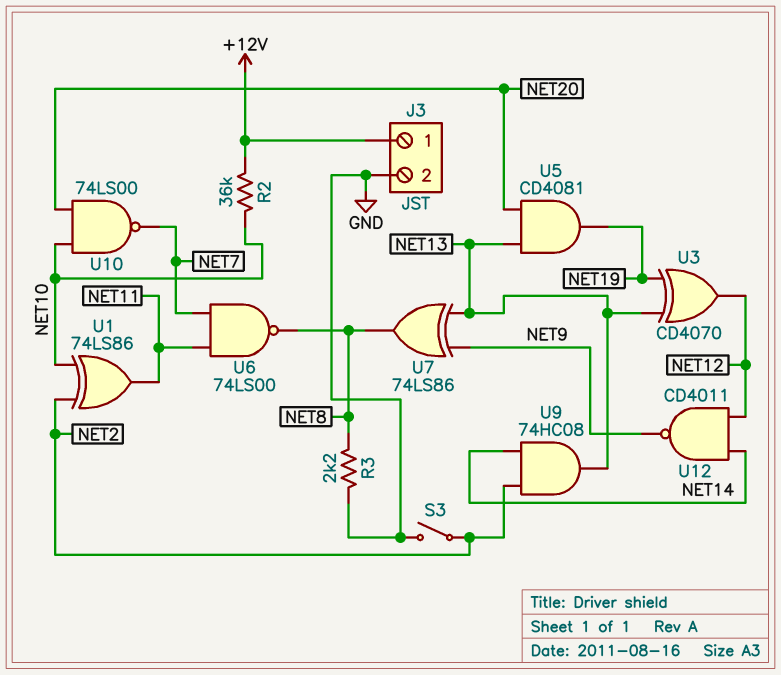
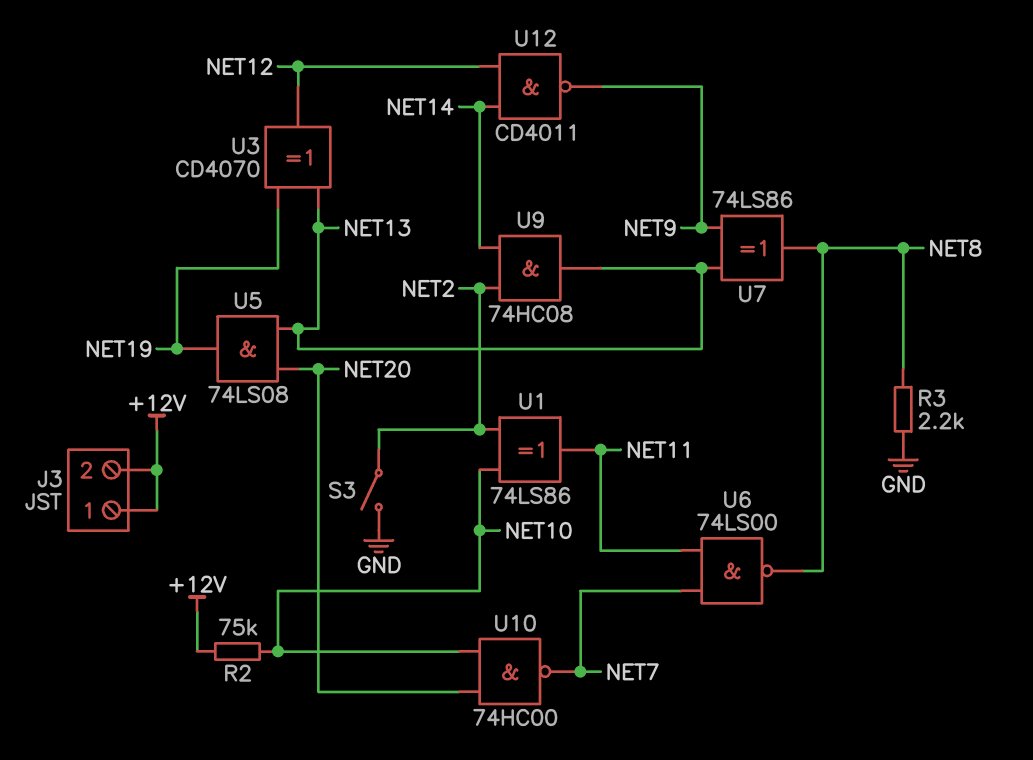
J3 pin 2: GND -> +12V
R2: 36k (+12V, NET10) -> 75k (+12V, NET10)
U5: AND CD4081 (in NET13, in NET20, out NET19) -> AND 74LS08 (in NET13, in NET20, out NET19)
U10: NAND 74LS00 (in NET10, in NET20, out NET7) -> NAND 74HC00 (in NET10, in NET20, out NET7)

